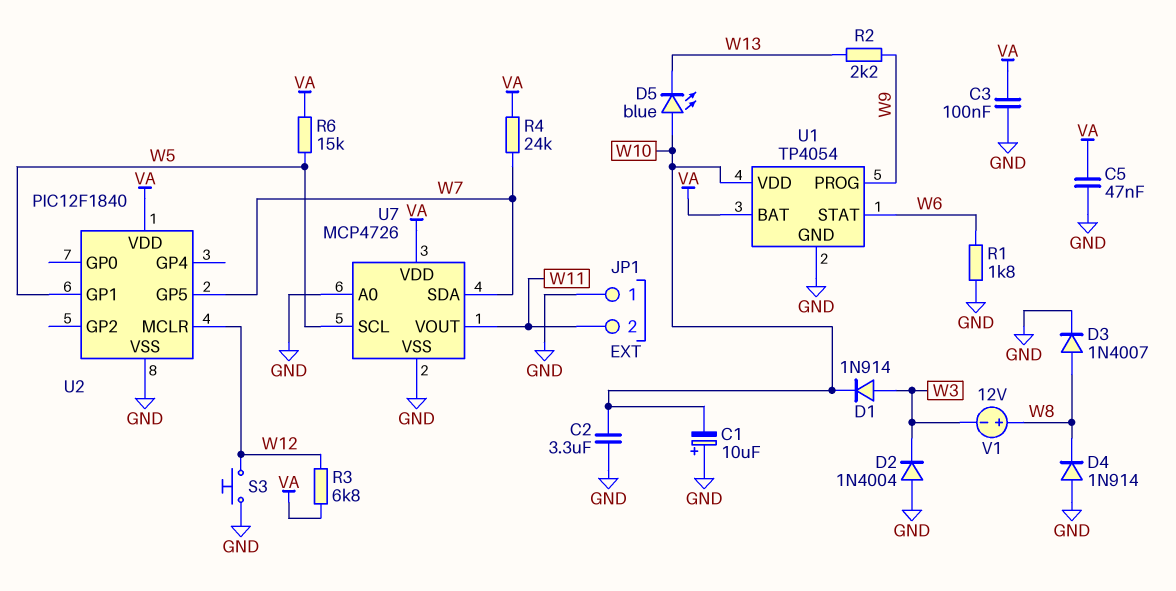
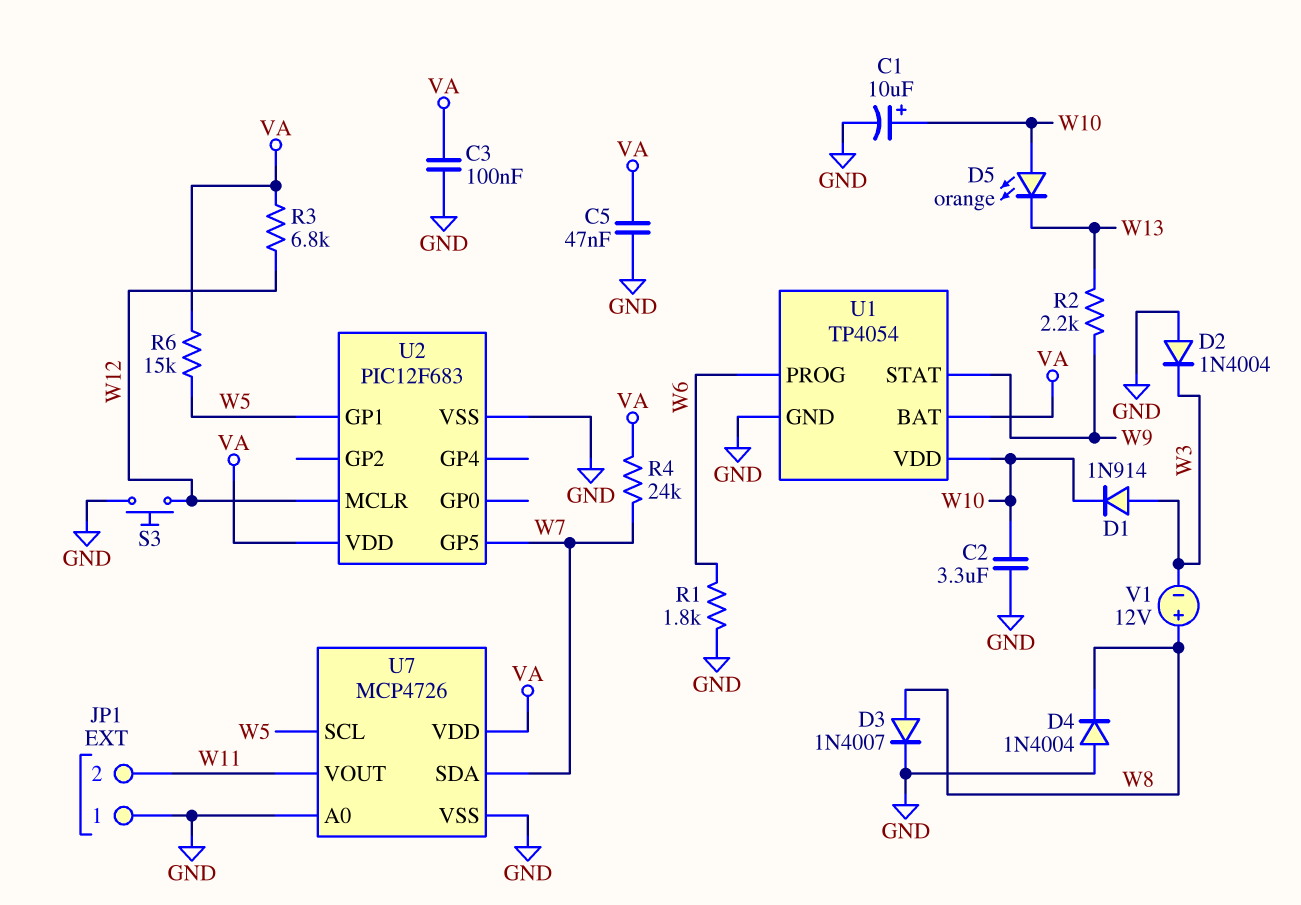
C1: 10uF (plus GND, minus W10) -> 10uF (plus W10, minus GND)
D4: diode 1N914 (A GND, K W8) -> diode 1N4004 (A GND, K W8)
D5: LED blue (A W10, K W13) -> LED orange (A W10, K W13)
U1 pin PROG: W9 -> W6
U1 pin STAT: W6 -> W9
U2: PIC12F1840 -> PIC12F683

